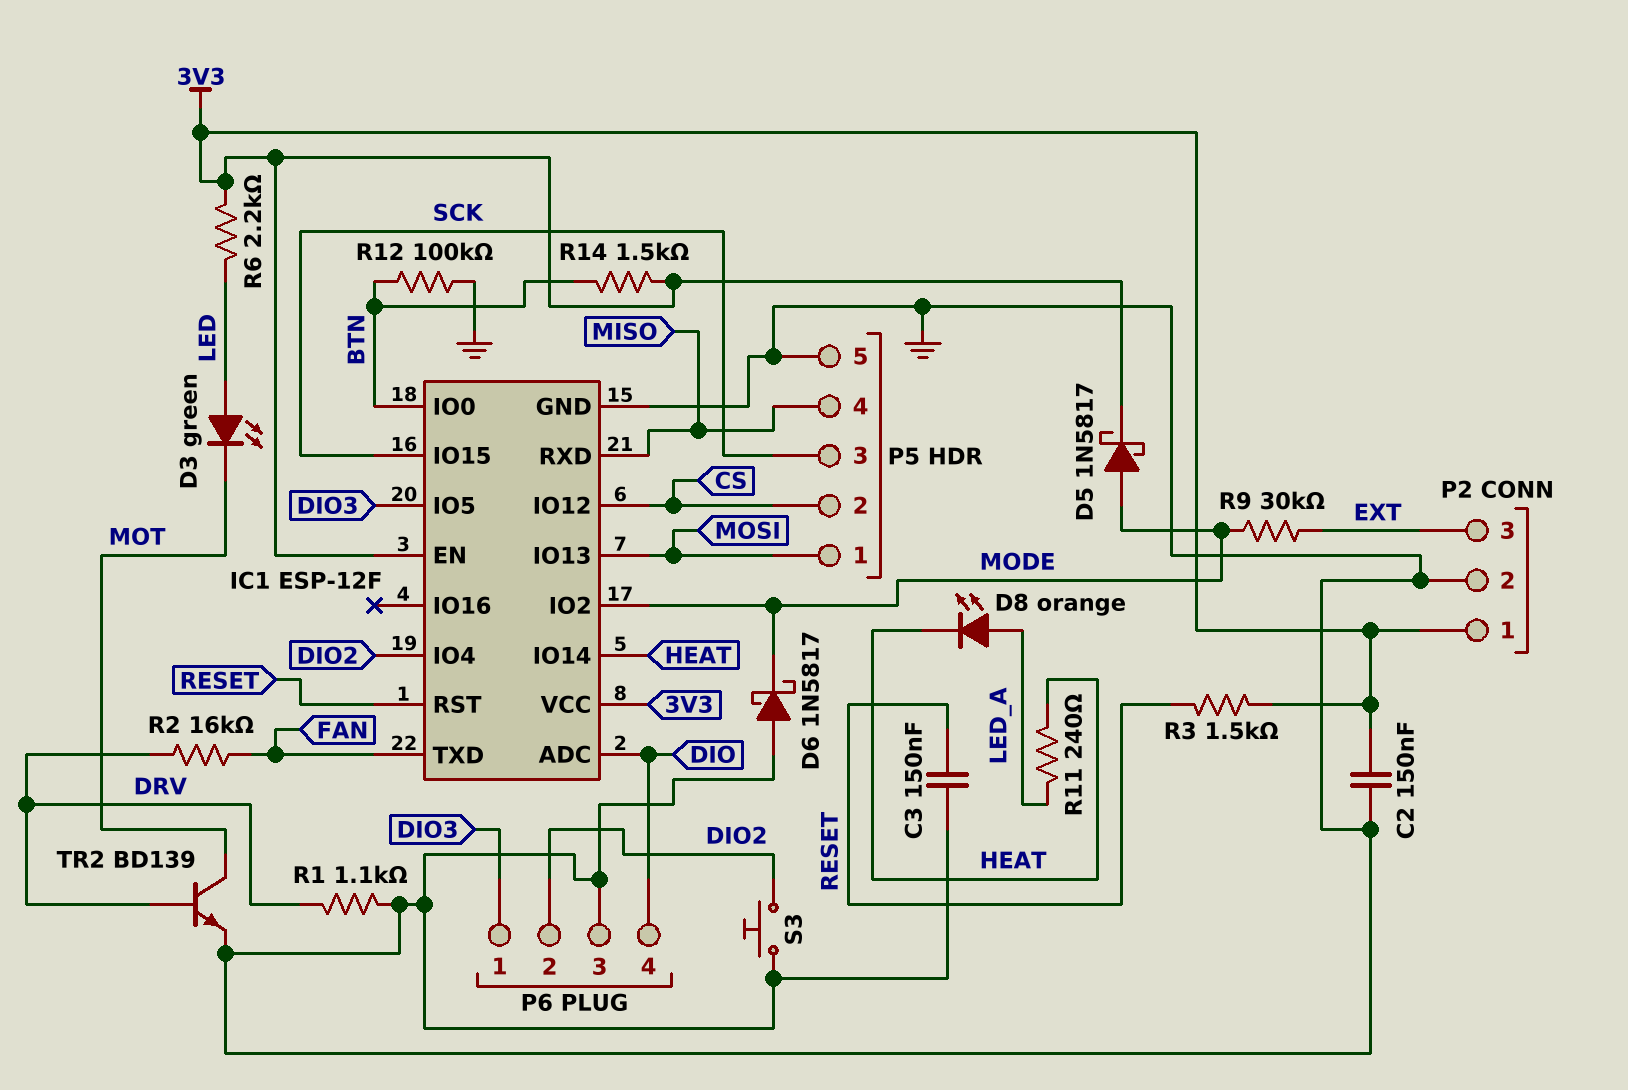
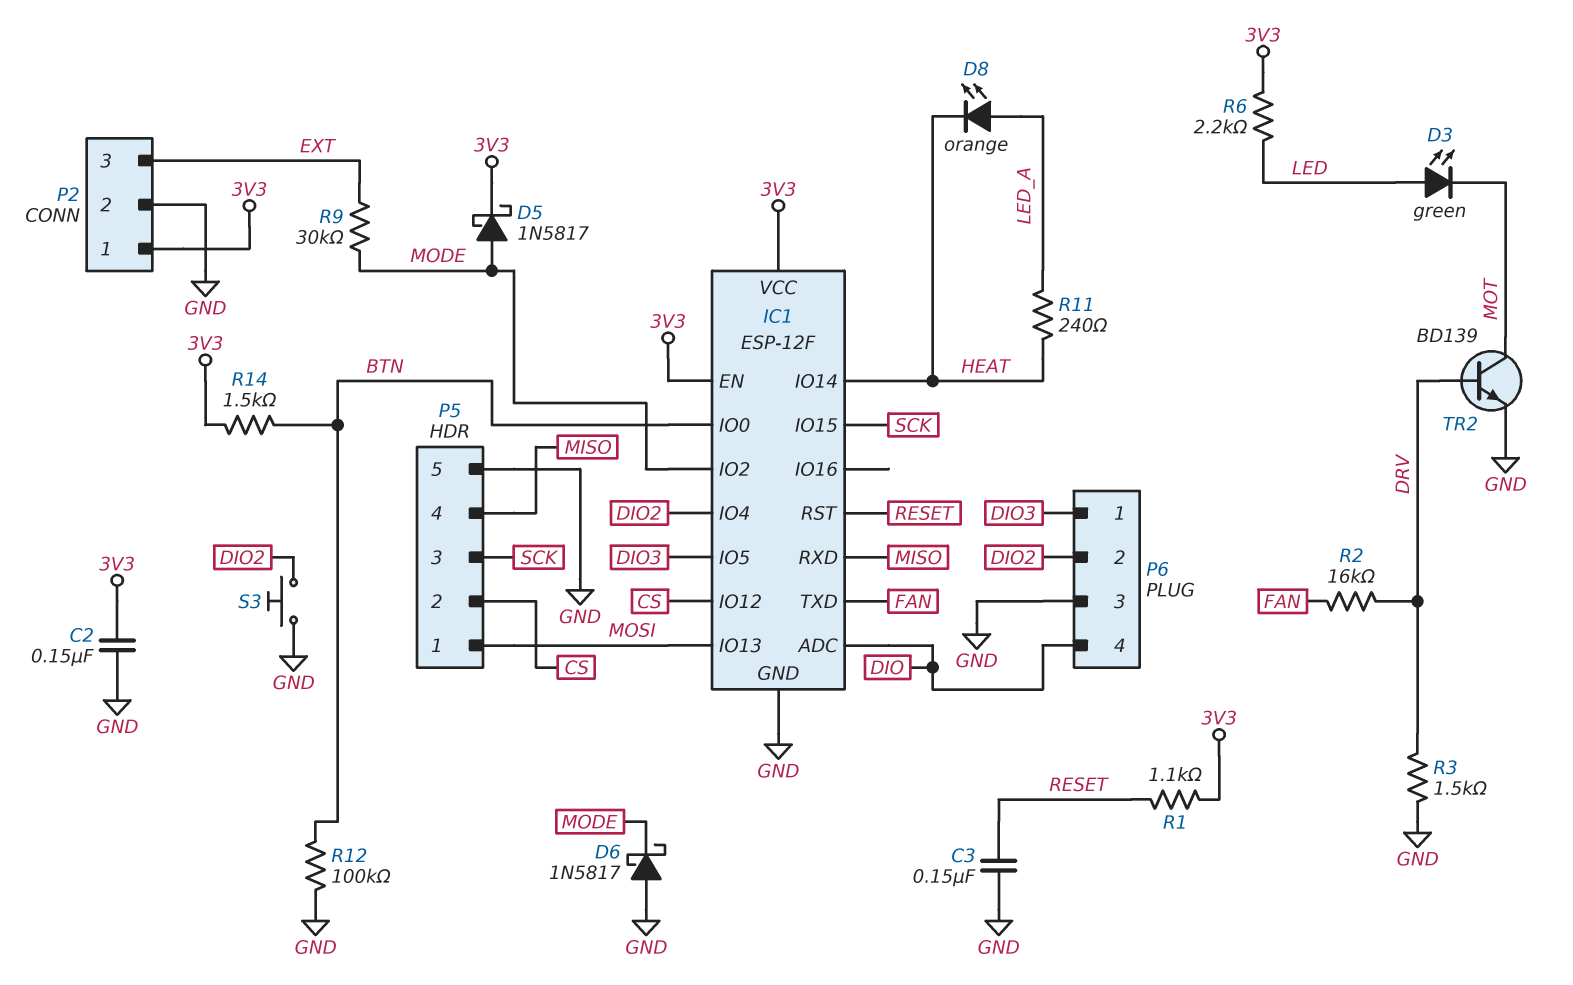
R1: 1.1k (DRV, GND) -> 1.1k (3V3, RESET)
R3: 1.5k (3V3, RESET) -> 1.5k (DRV, GND)

